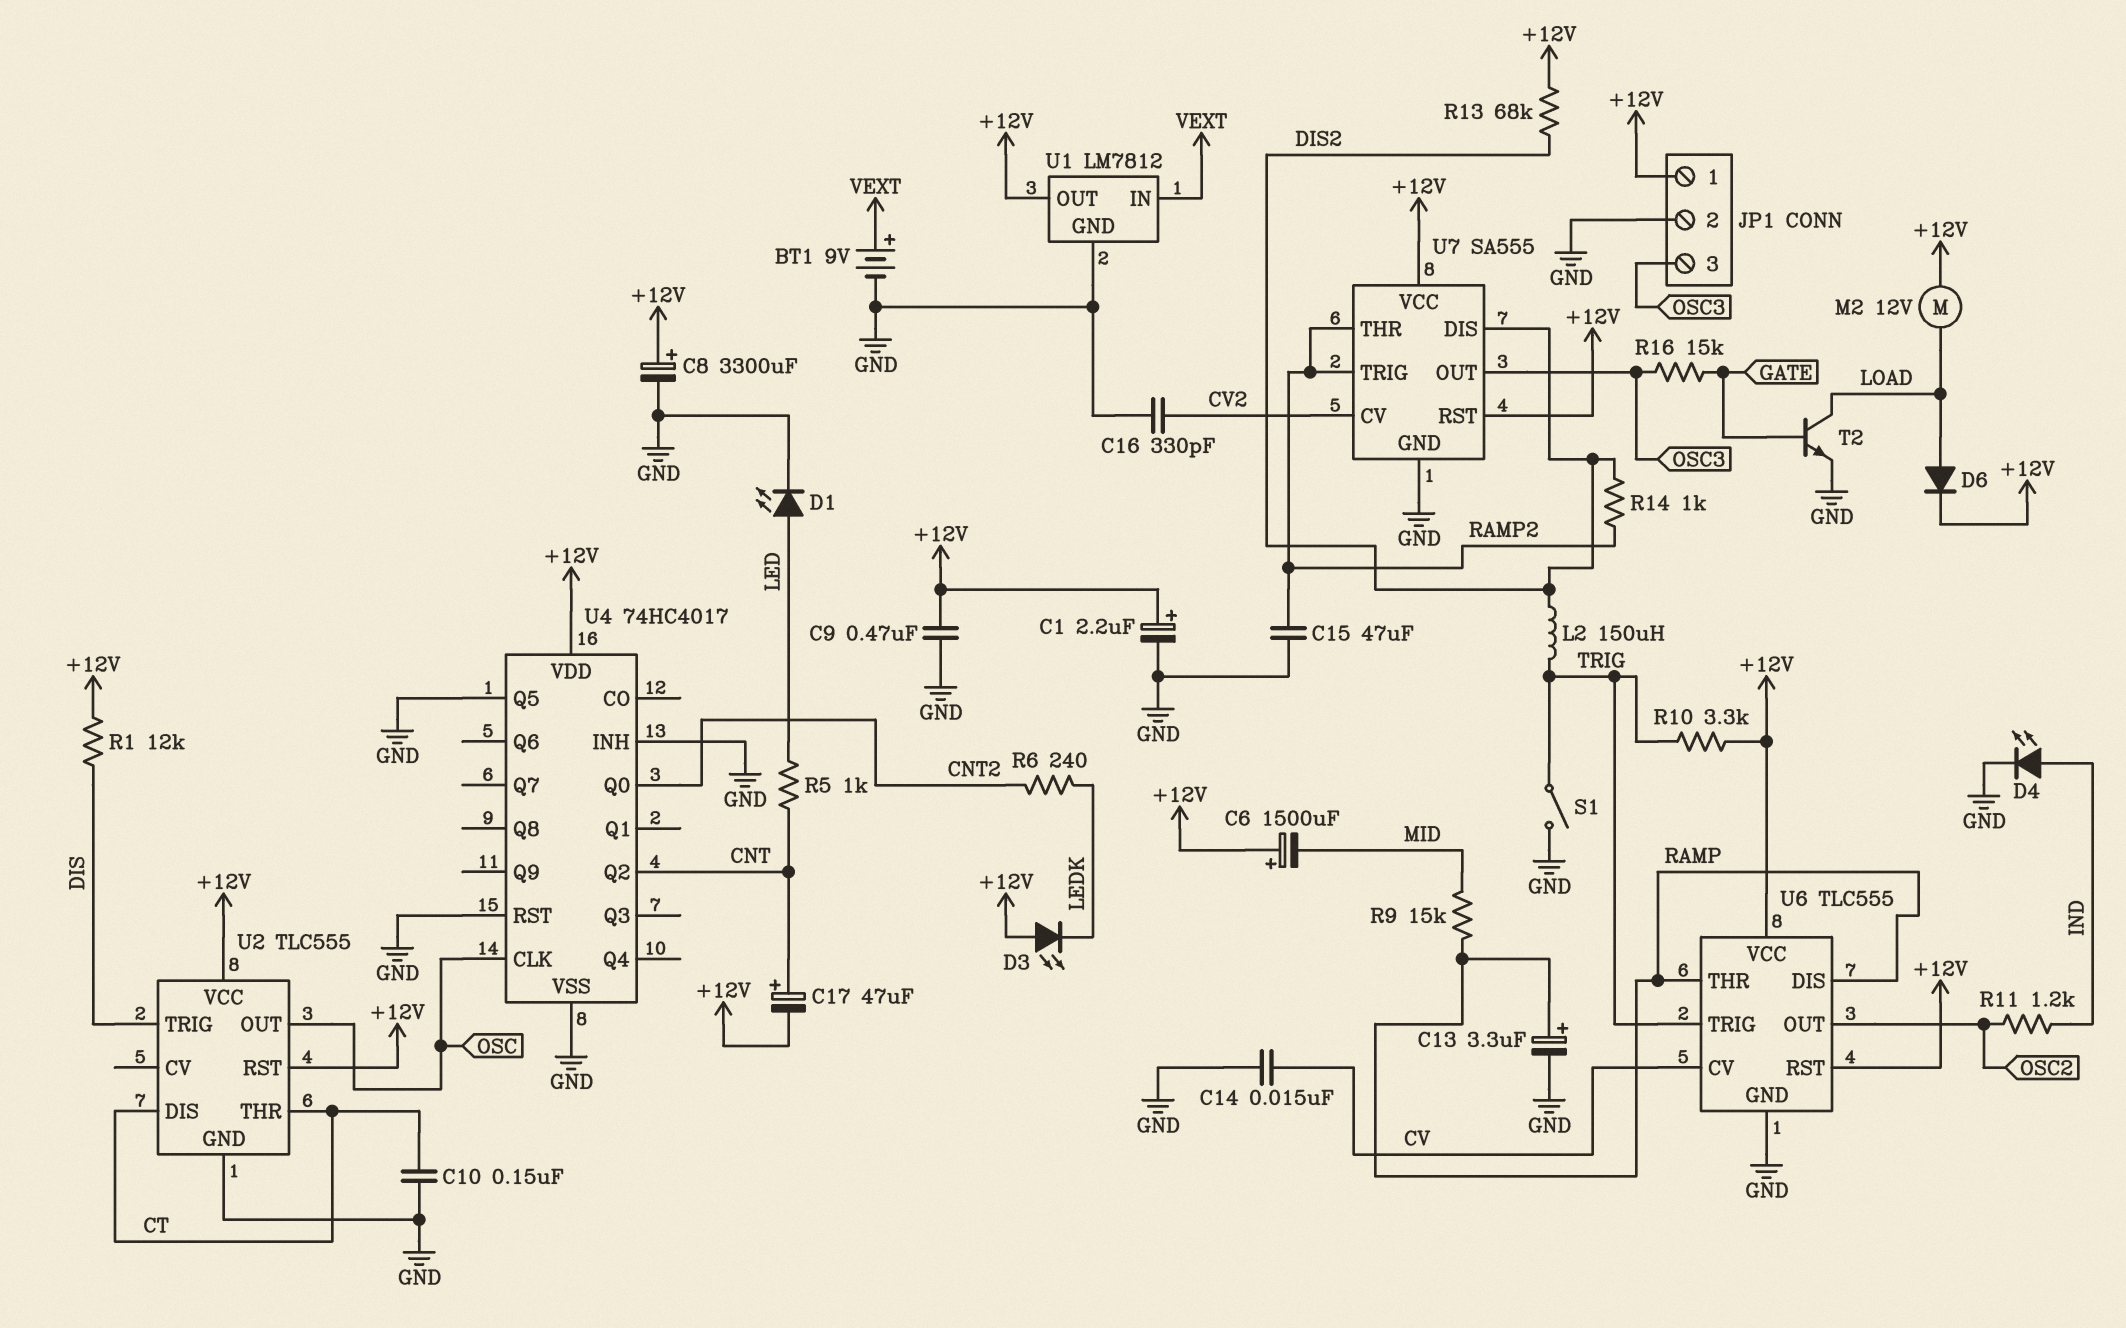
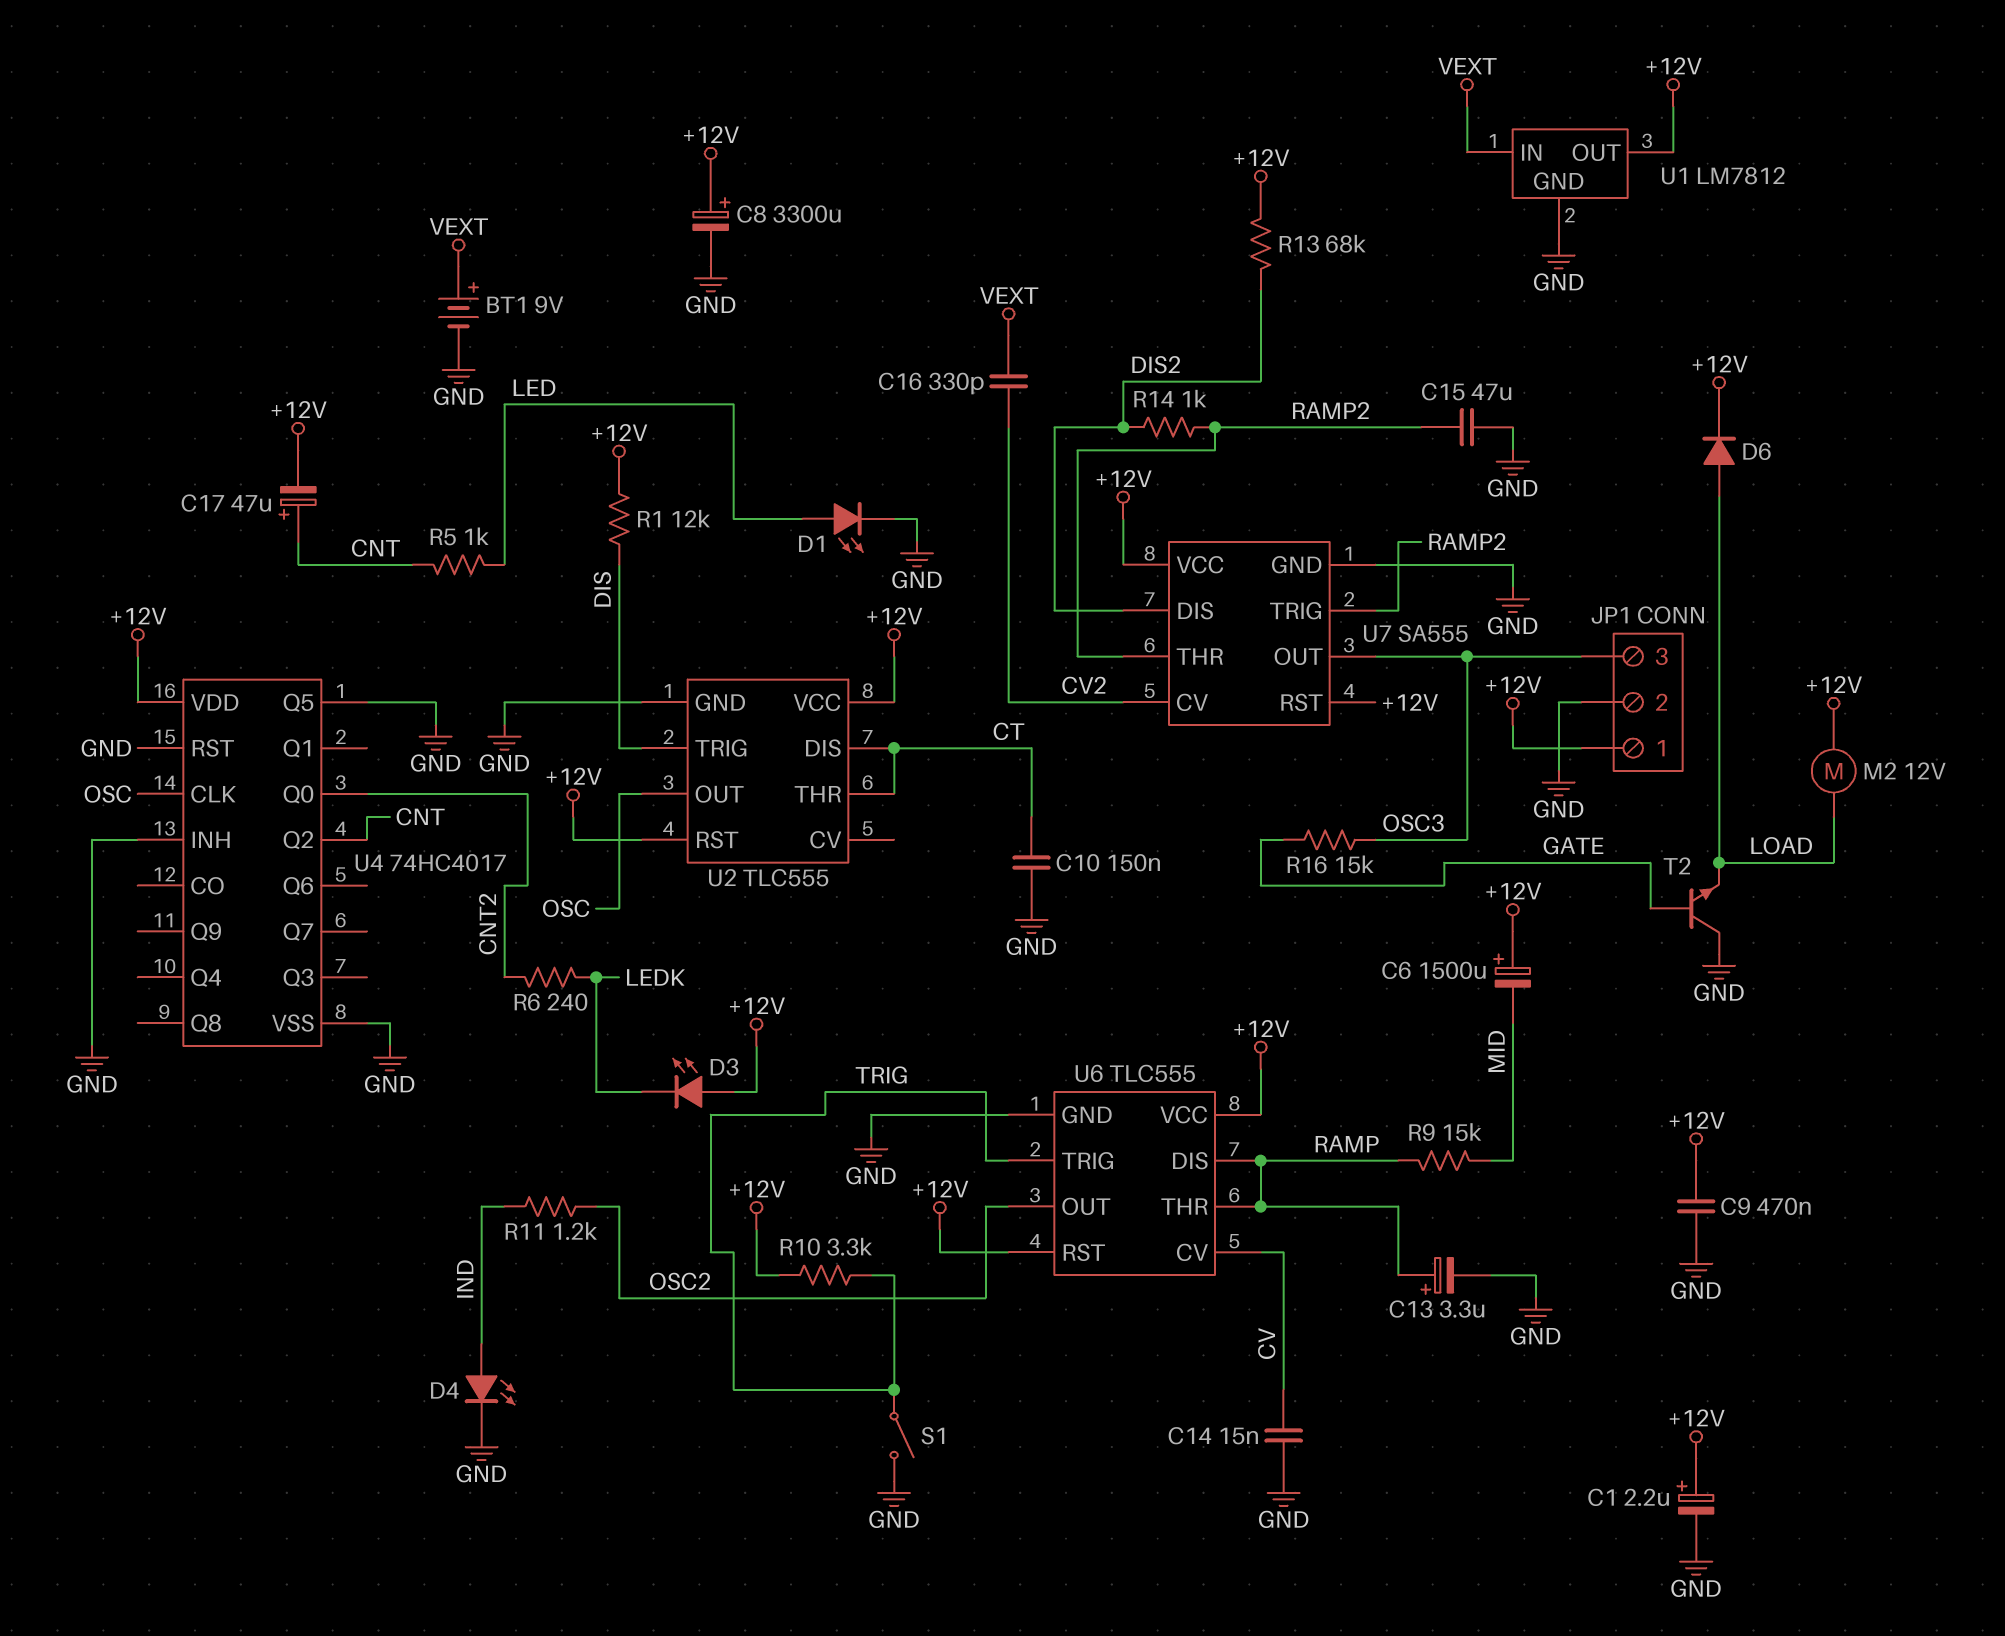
C16: 330pF (CV2, GND) -> 330pF (CV2, VEXT)
L2: 150uH (DIS2, TRIG) -> none
T2: NPN (B GATE, C LOAD, E GND) -> NPN (B GATE, C GND, E LOAD)

